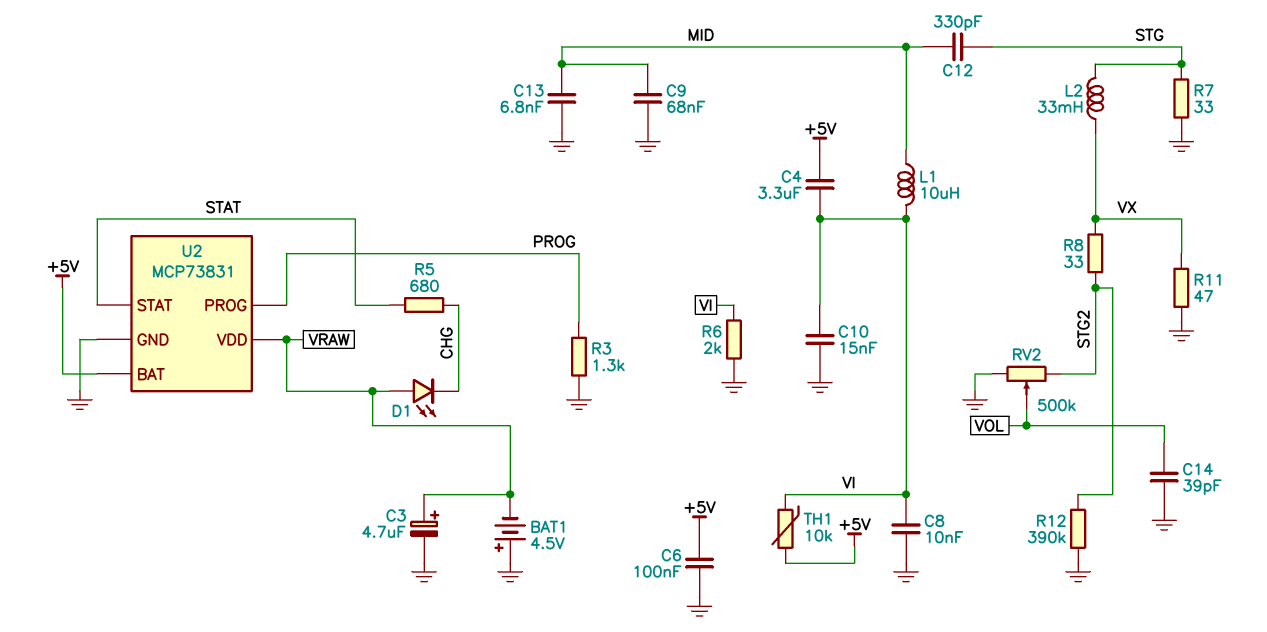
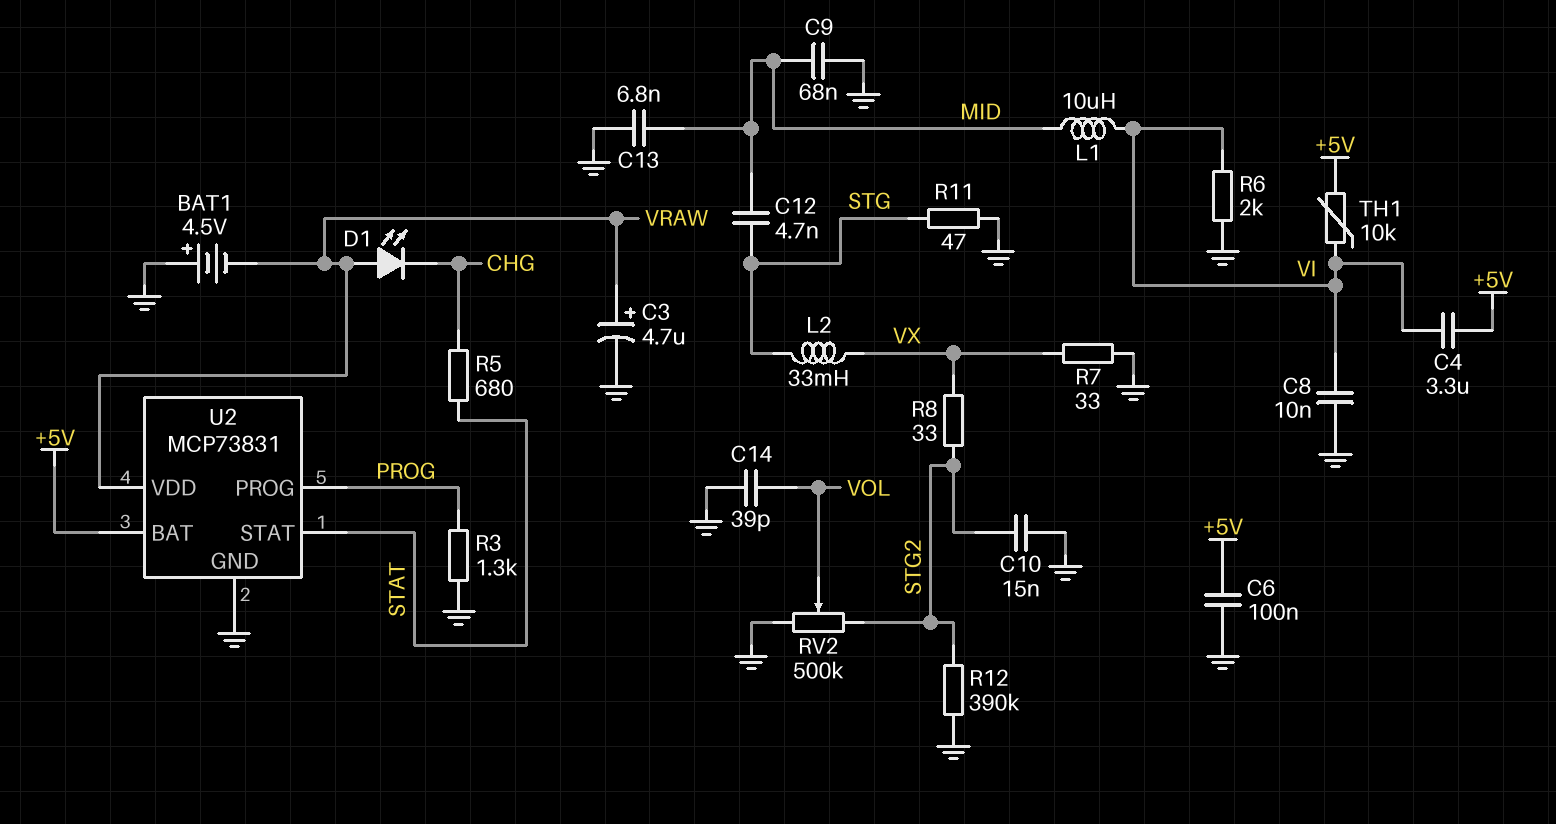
C10: 15nF (GND, VI) -> 15nF (GND, STG2)
C12: 330pF (MID, STG) -> 4.7nF (MID, STG)
R7: 33 (GND, STG) -> 33 (GND, VX)
R11: 47 (GND, VX) -> 47 (GND, STG)

